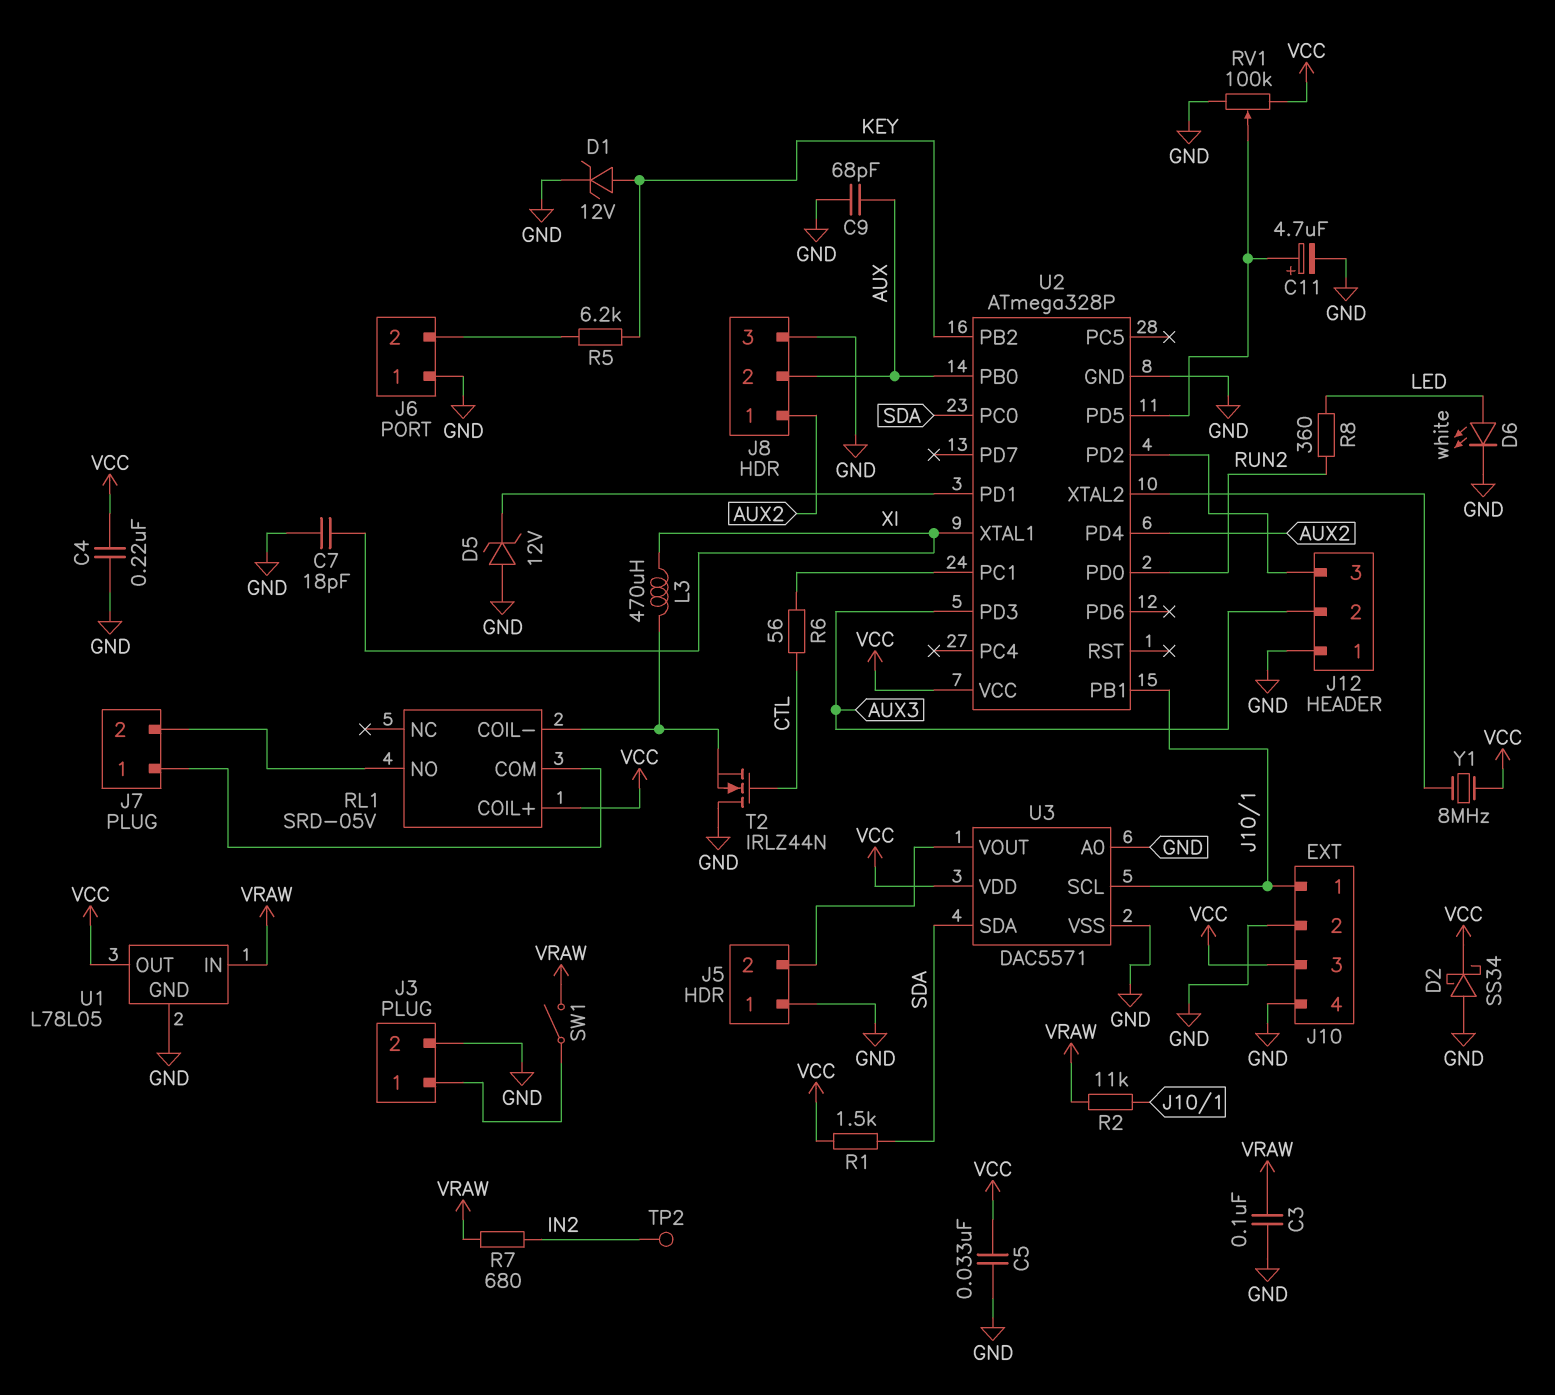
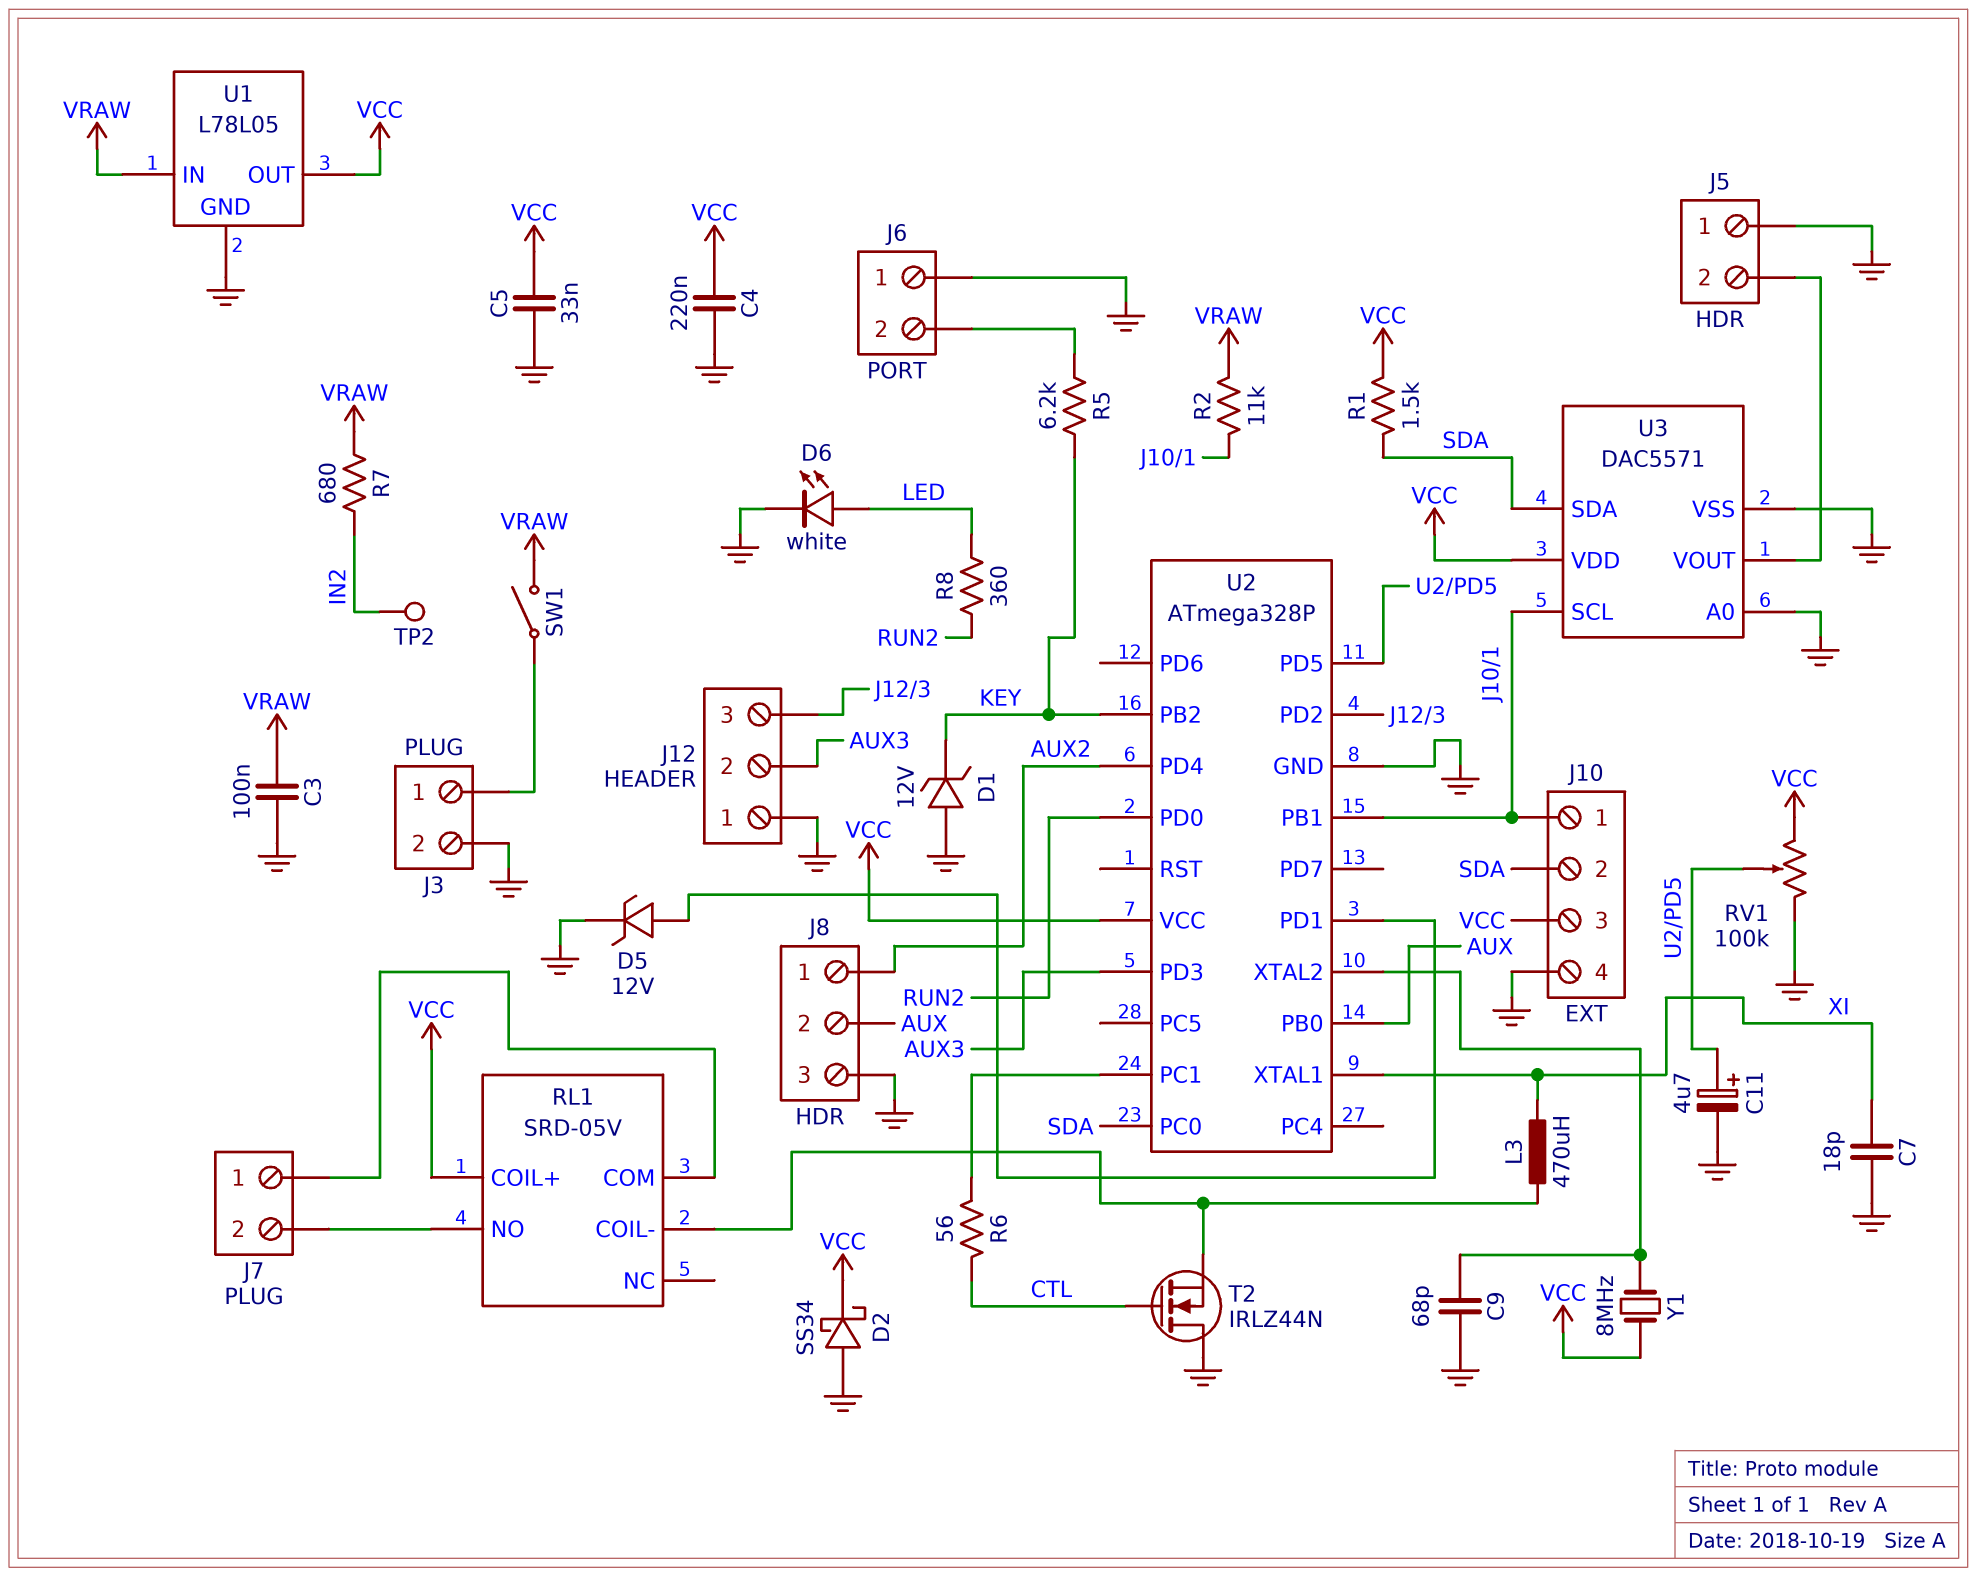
C9: 68pF (AUX, GND) -> 68pF (GND, U2/XTAL2)
D1: zener 12V (A KEY, K GND) -> zener 12V (A GND, K KEY)
D5: zener 12V (A GND, K U2/PD1) -> zener 12V (A U2/PD1, K GND)
J10 pin 2: GND -> SDA

